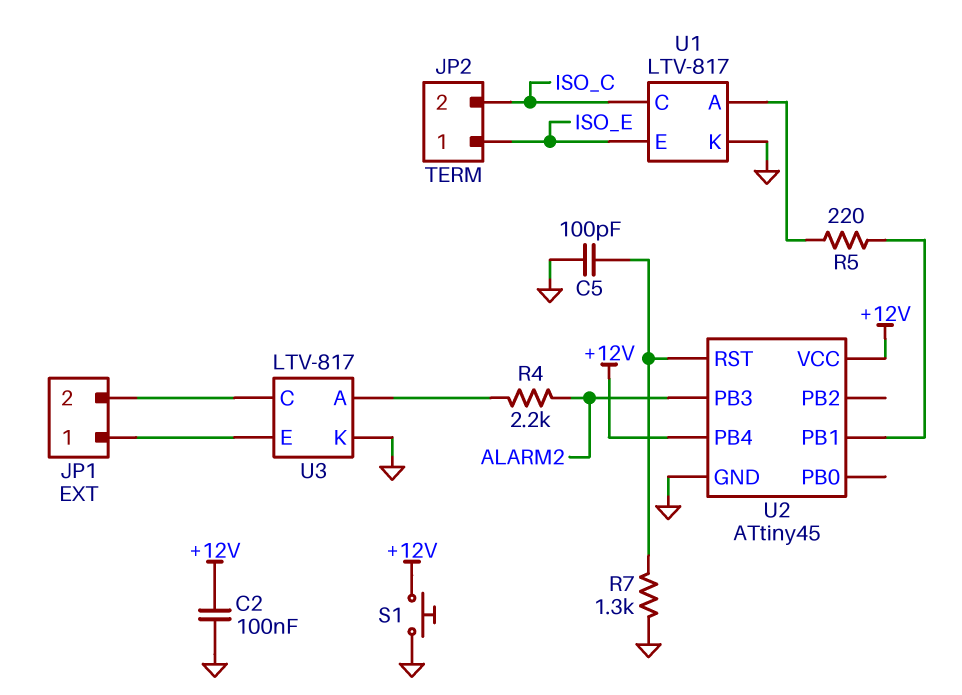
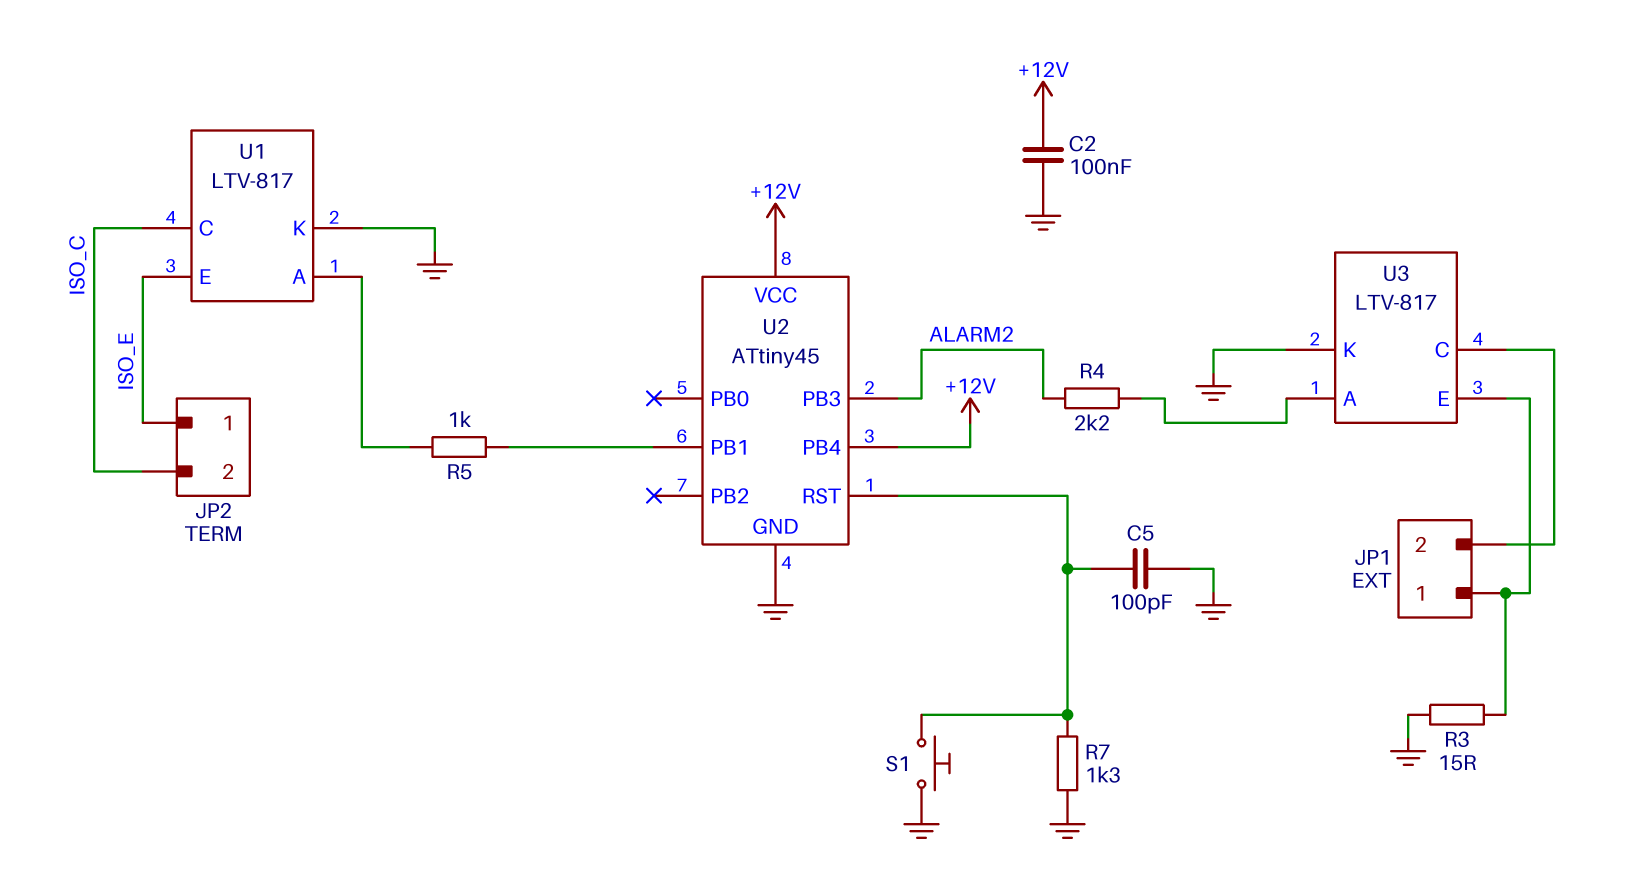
R3: none -> 15 (GND, JP1/1)
R5: 220 (U1/A, U2/PB1) -> 1k (U1/A, U2/PB1)
S1: button (+12V, GND) -> button (GND, U2/RST)

